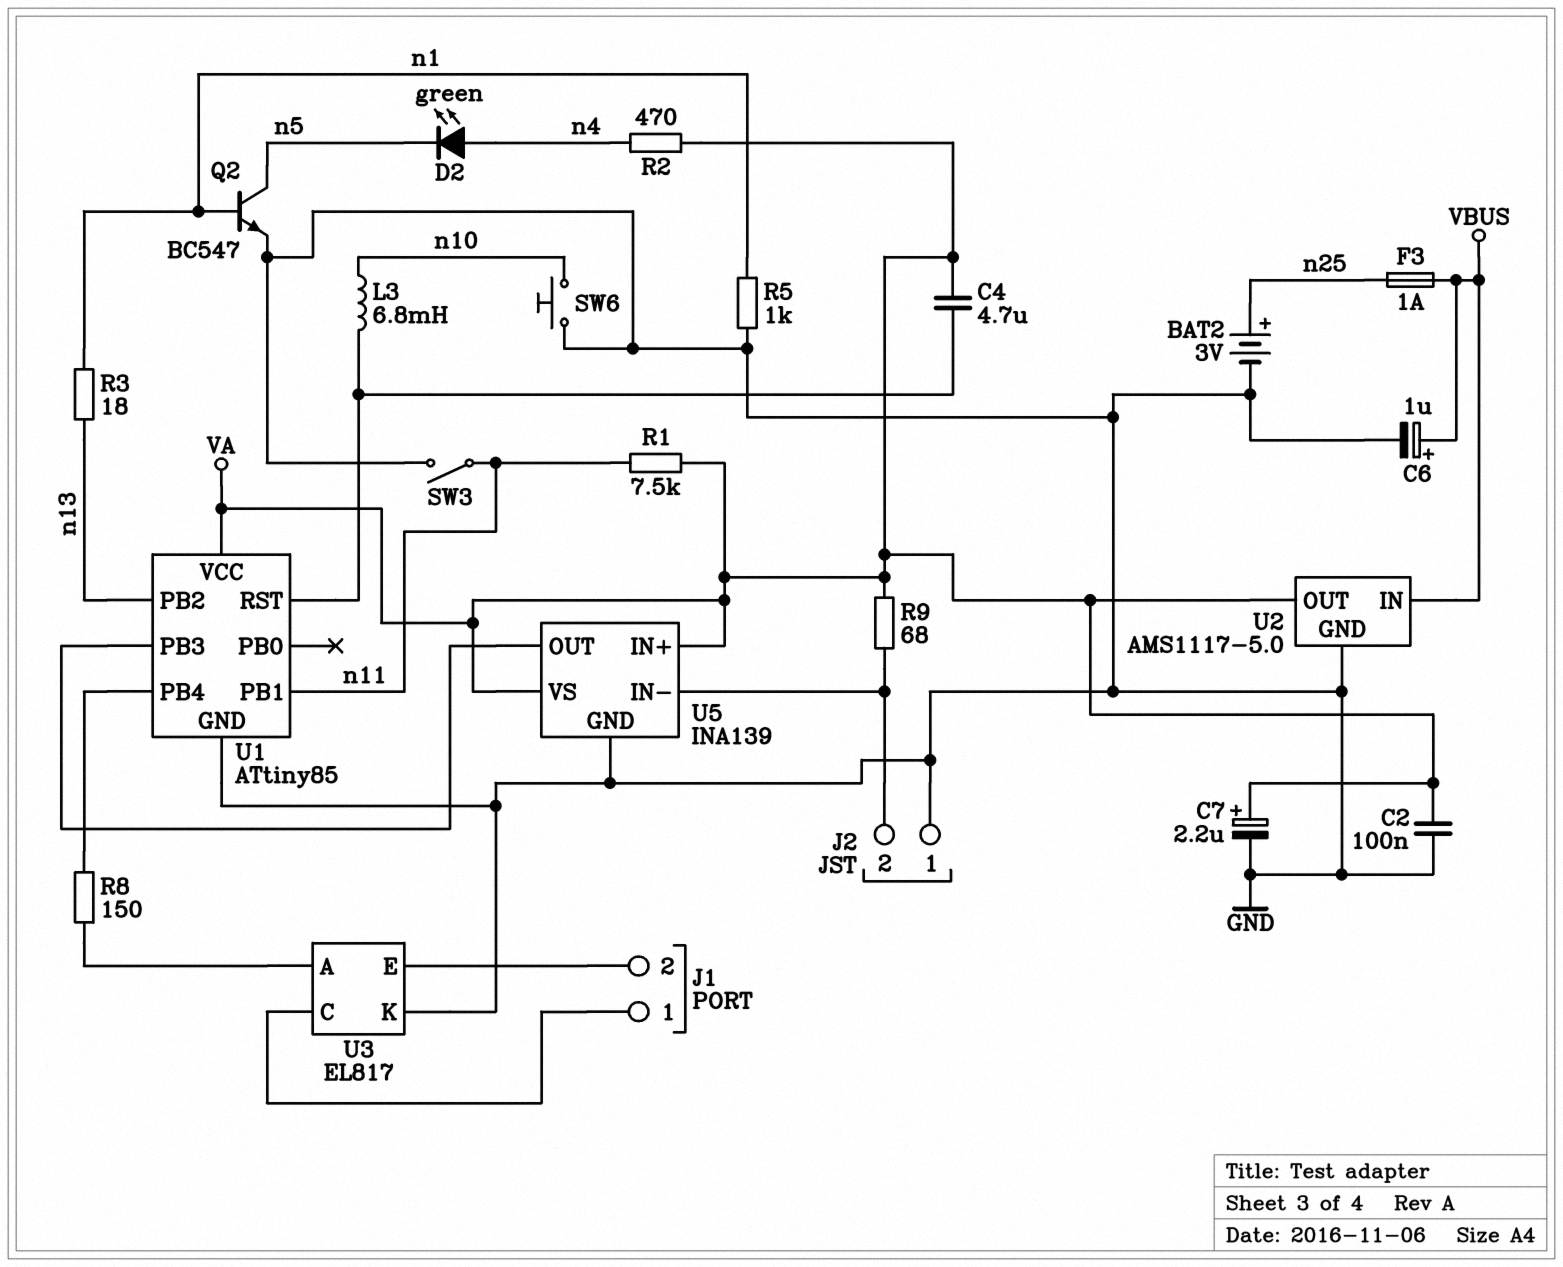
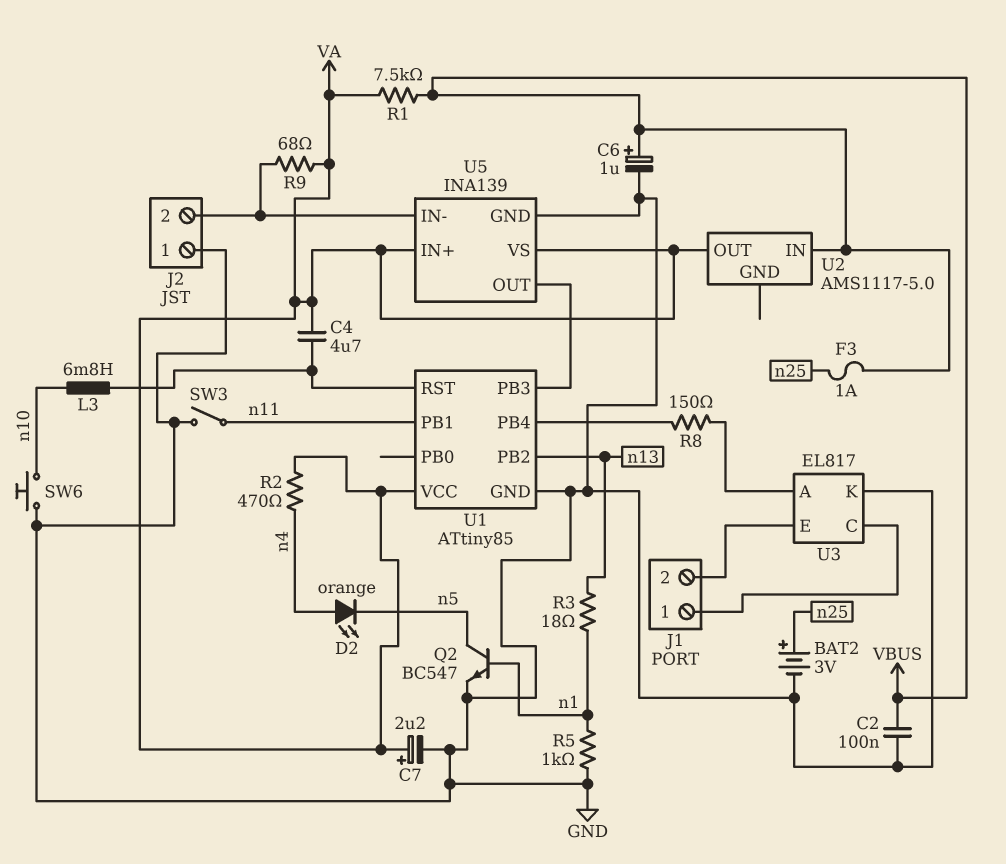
C2: 100nF (GND, VA) -> 100nF (GND, VBUS)
D2: LED green (A n4, K n5) -> LED orange (A n4, K n5)
R1: 7.5k (VA, n11) -> 7.5k (VA, VBUS)
U2 pin GND: GND -> none

